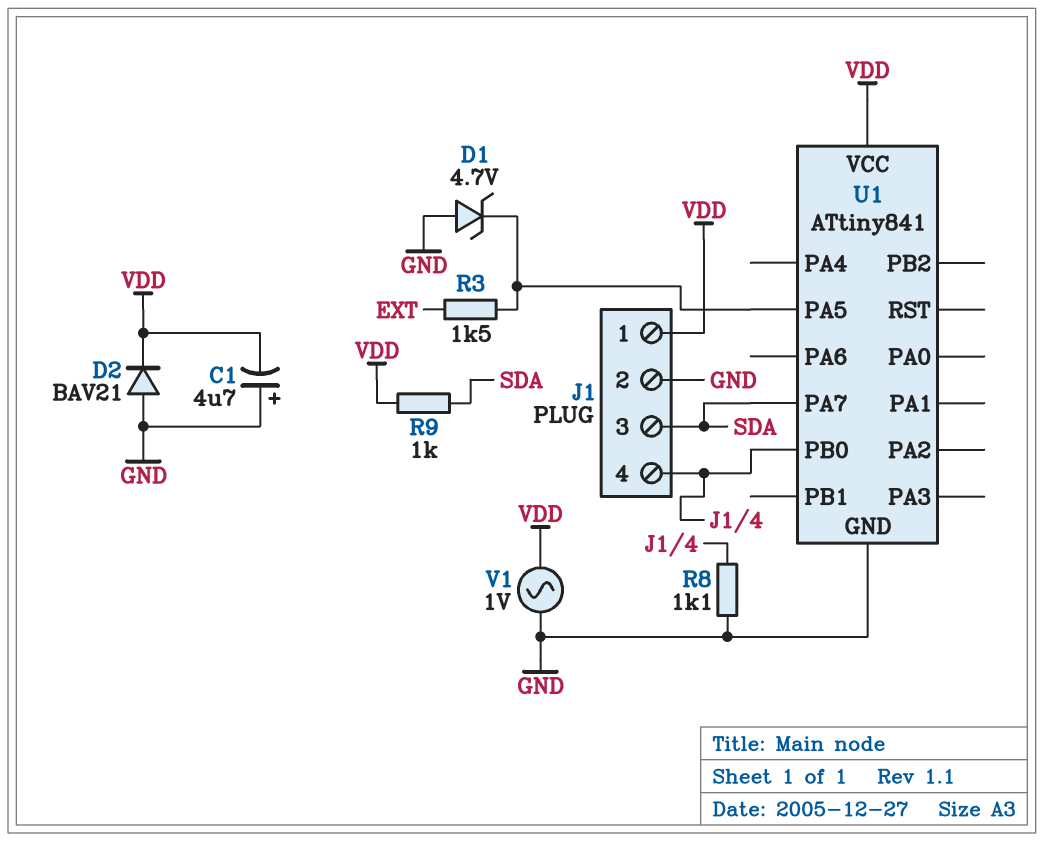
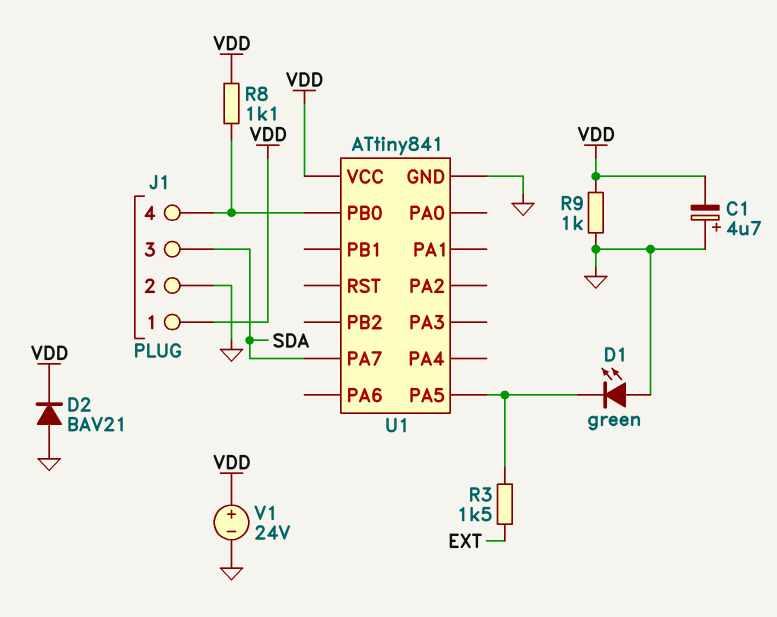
D1: zener 4.7V (A GND, K U1/PA5) -> LED green (A GND, K U1/PA5)
R8: 1.1k (GND, J1/4) -> 1.1k (J1/4, VDD)
R9: 1k (SDA, VDD) -> 1k (GND, VDD)
V1: AC 1V (GND, VDD) -> 24V (plus VDD, minus GND)

